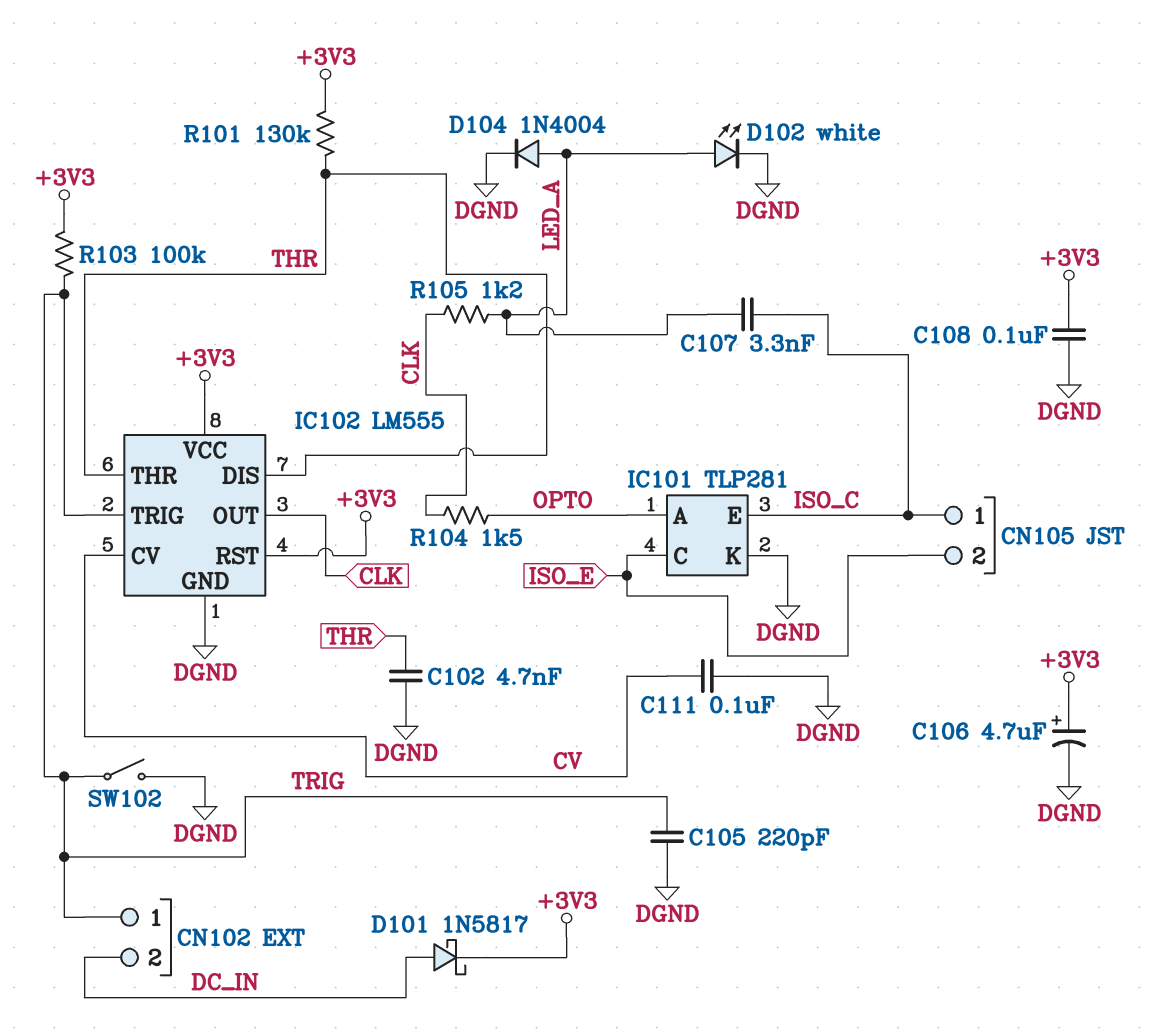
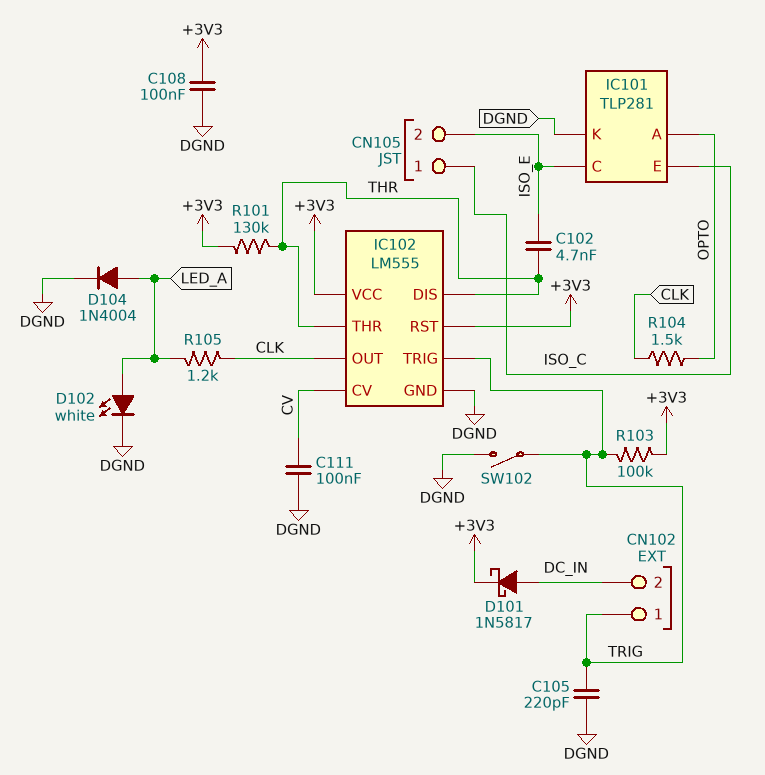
C102: 4.7nF (DGND, THR) -> 4.7nF (ISO_E, THR)
C106: 4.7uF (plus +3V3, minus DGND) -> none
C107: 3.3nF (ISO_C, LED_A) -> none

